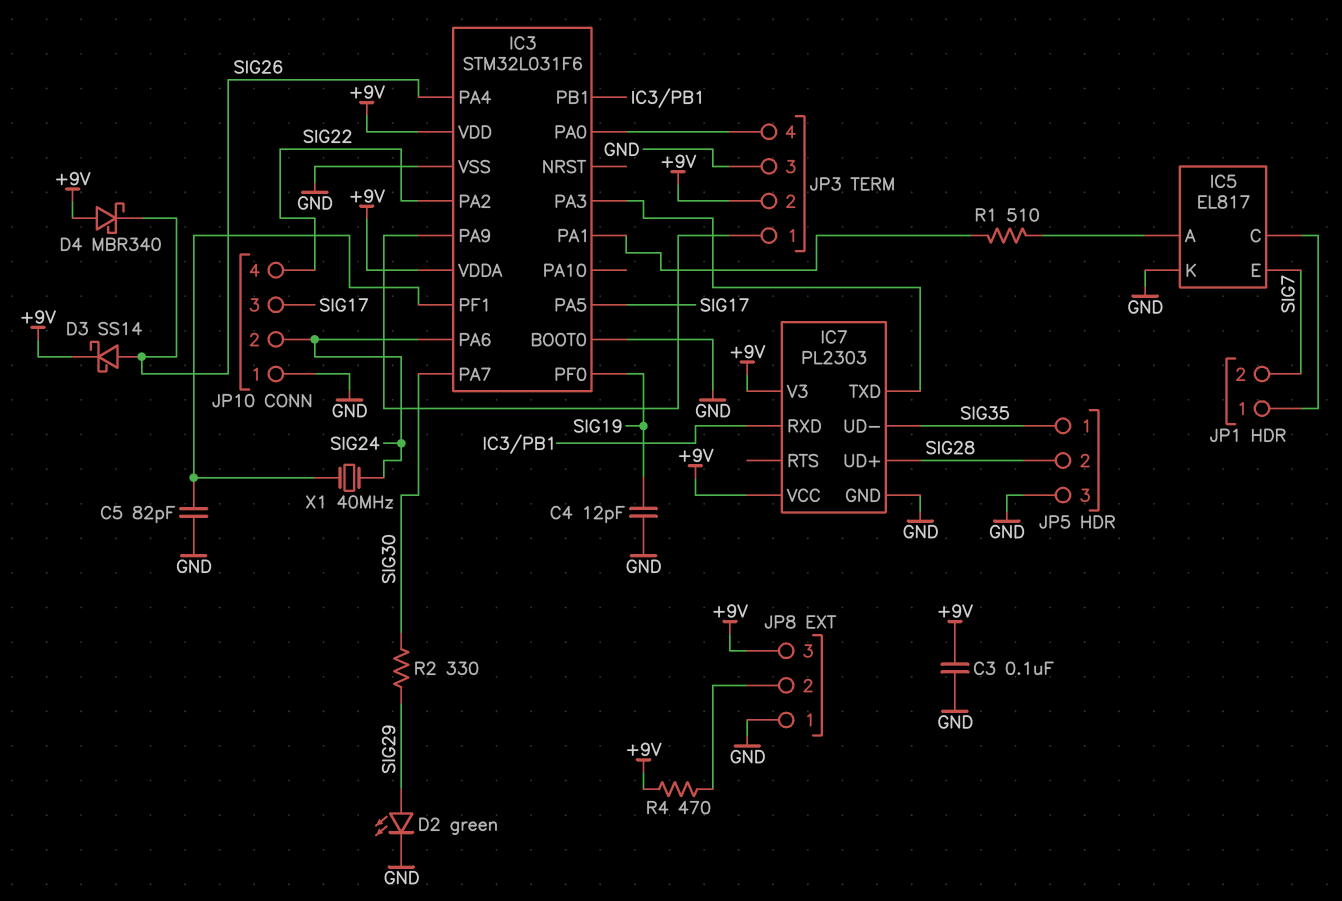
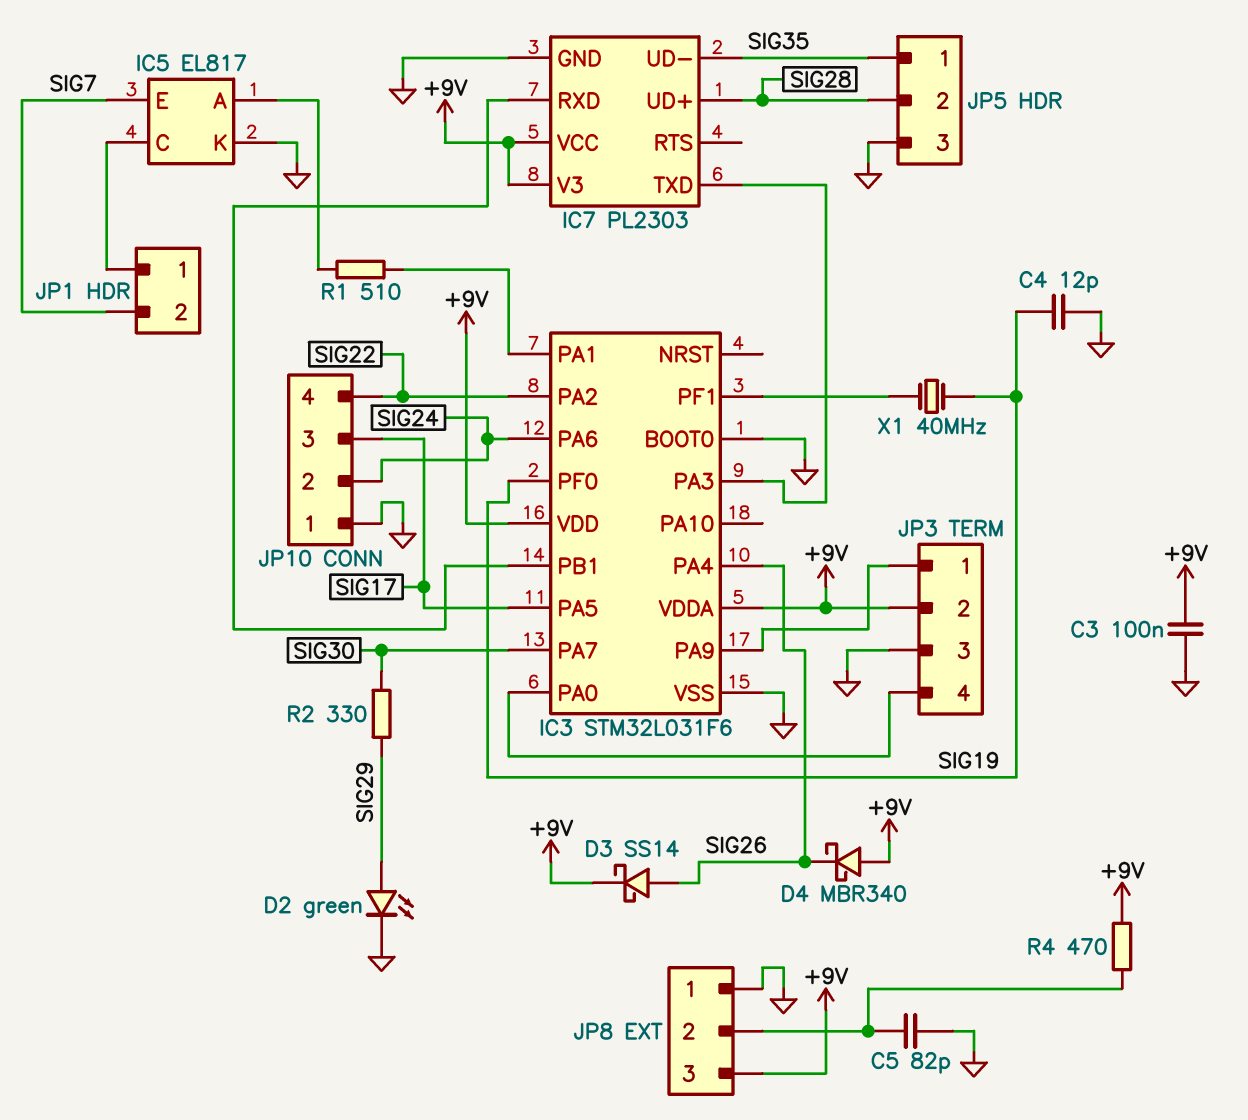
C5: 82pF (GND, IC3/PF1) -> 82pF (GND, JP8/2)
X1: 40MHz (IC3/PF1, SIG24) -> 40MHz (IC3/PF1, SIG19)

